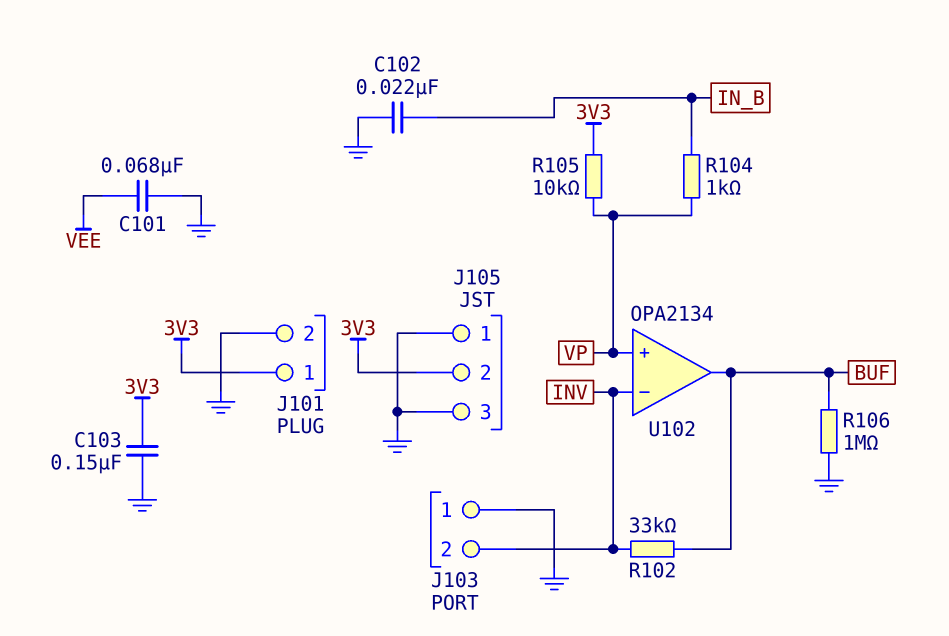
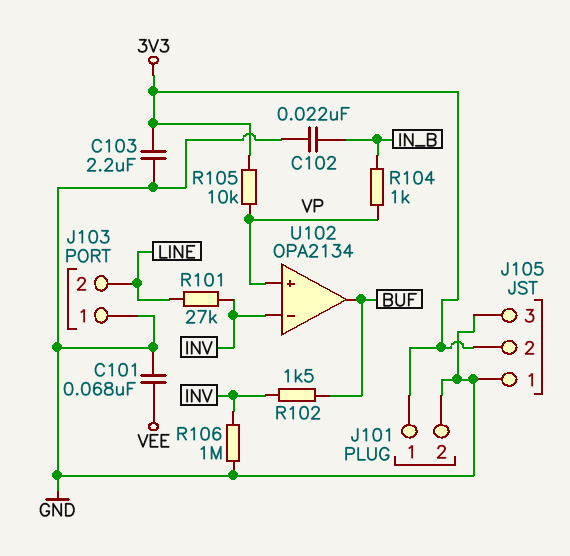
C103: 150nF (3V3, GND) -> 2.2uF (3V3, GND)
J103 pin 2: INV -> LINE
R101: none -> 27k (INV, LINE)
R102: 33k (BUF, INV) -> 1.5k (BUF, INV)
R106: 1M (BUF, GND) -> 1M (GND, INV)

